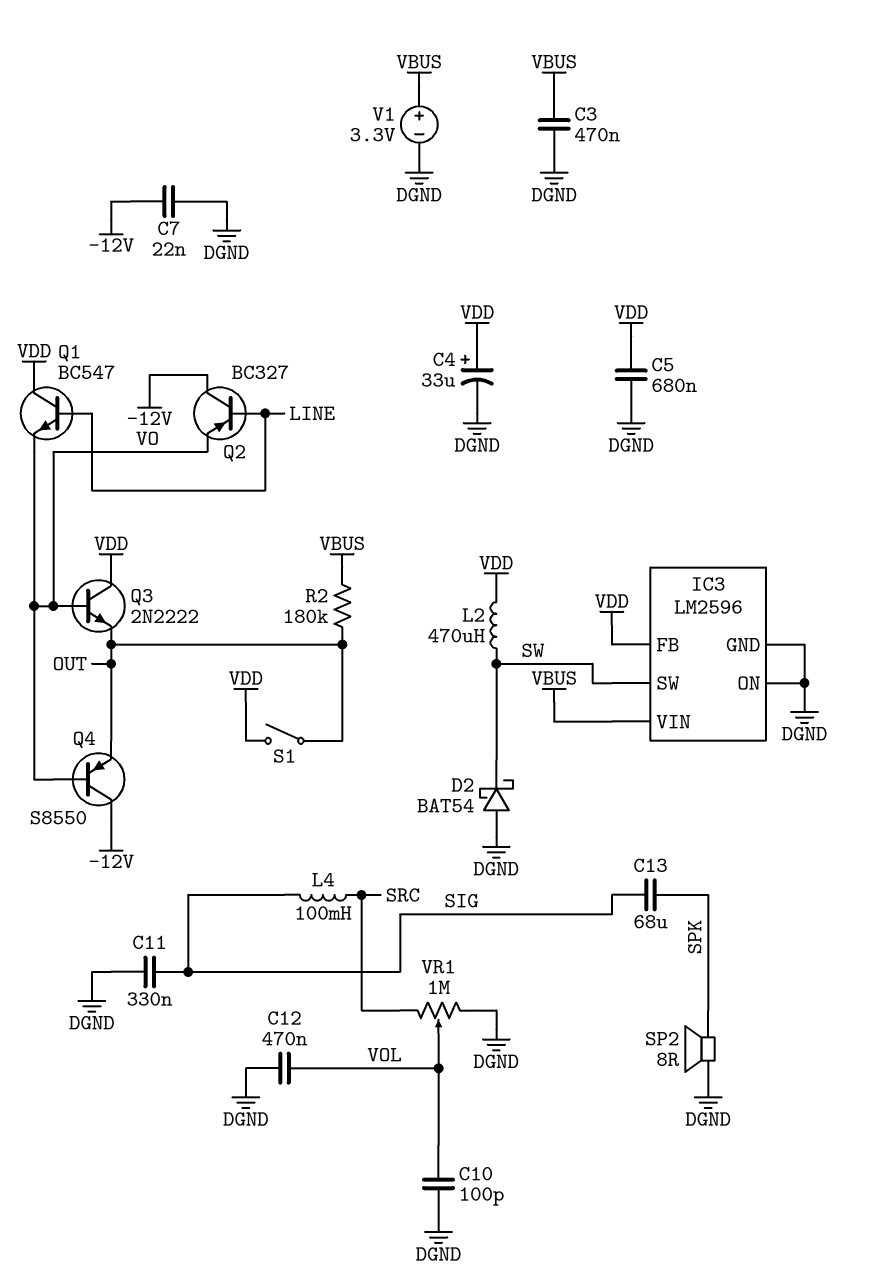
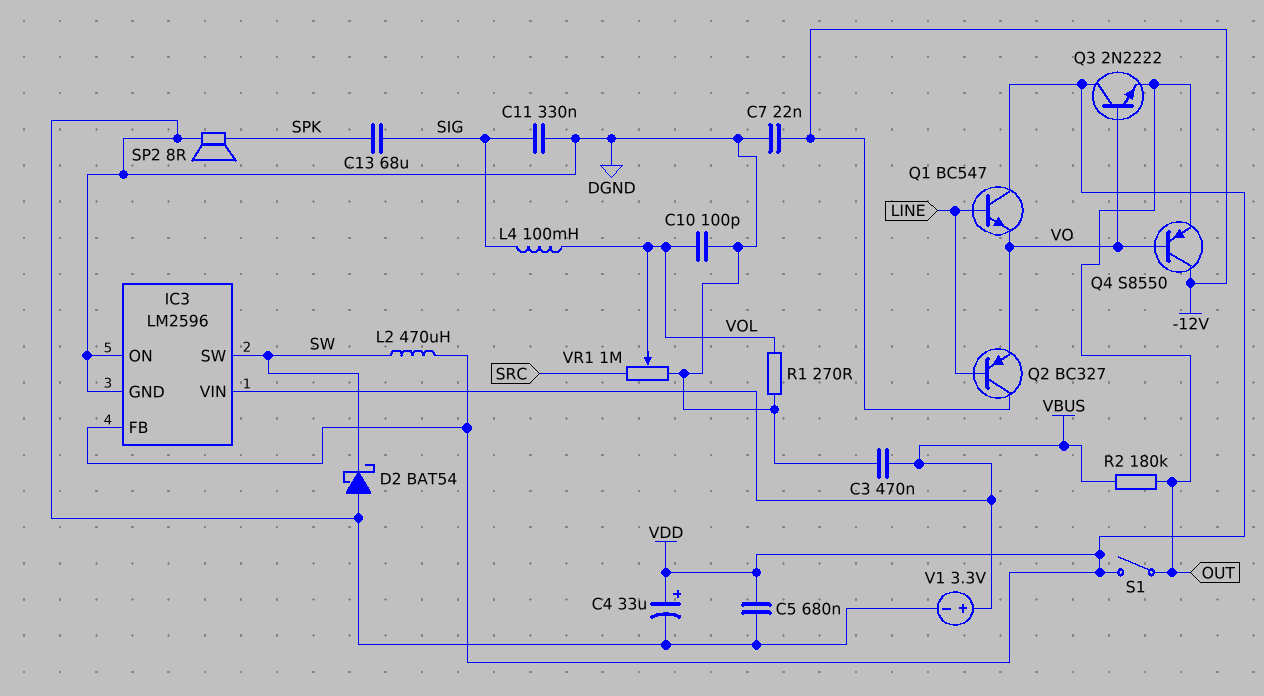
C12: 470nF (DGND, VOL) -> none
L4: 100mH (SIG, SRC) -> 100mH (SIG, VOL)
R1: none -> 270 (DGND, VOL)

